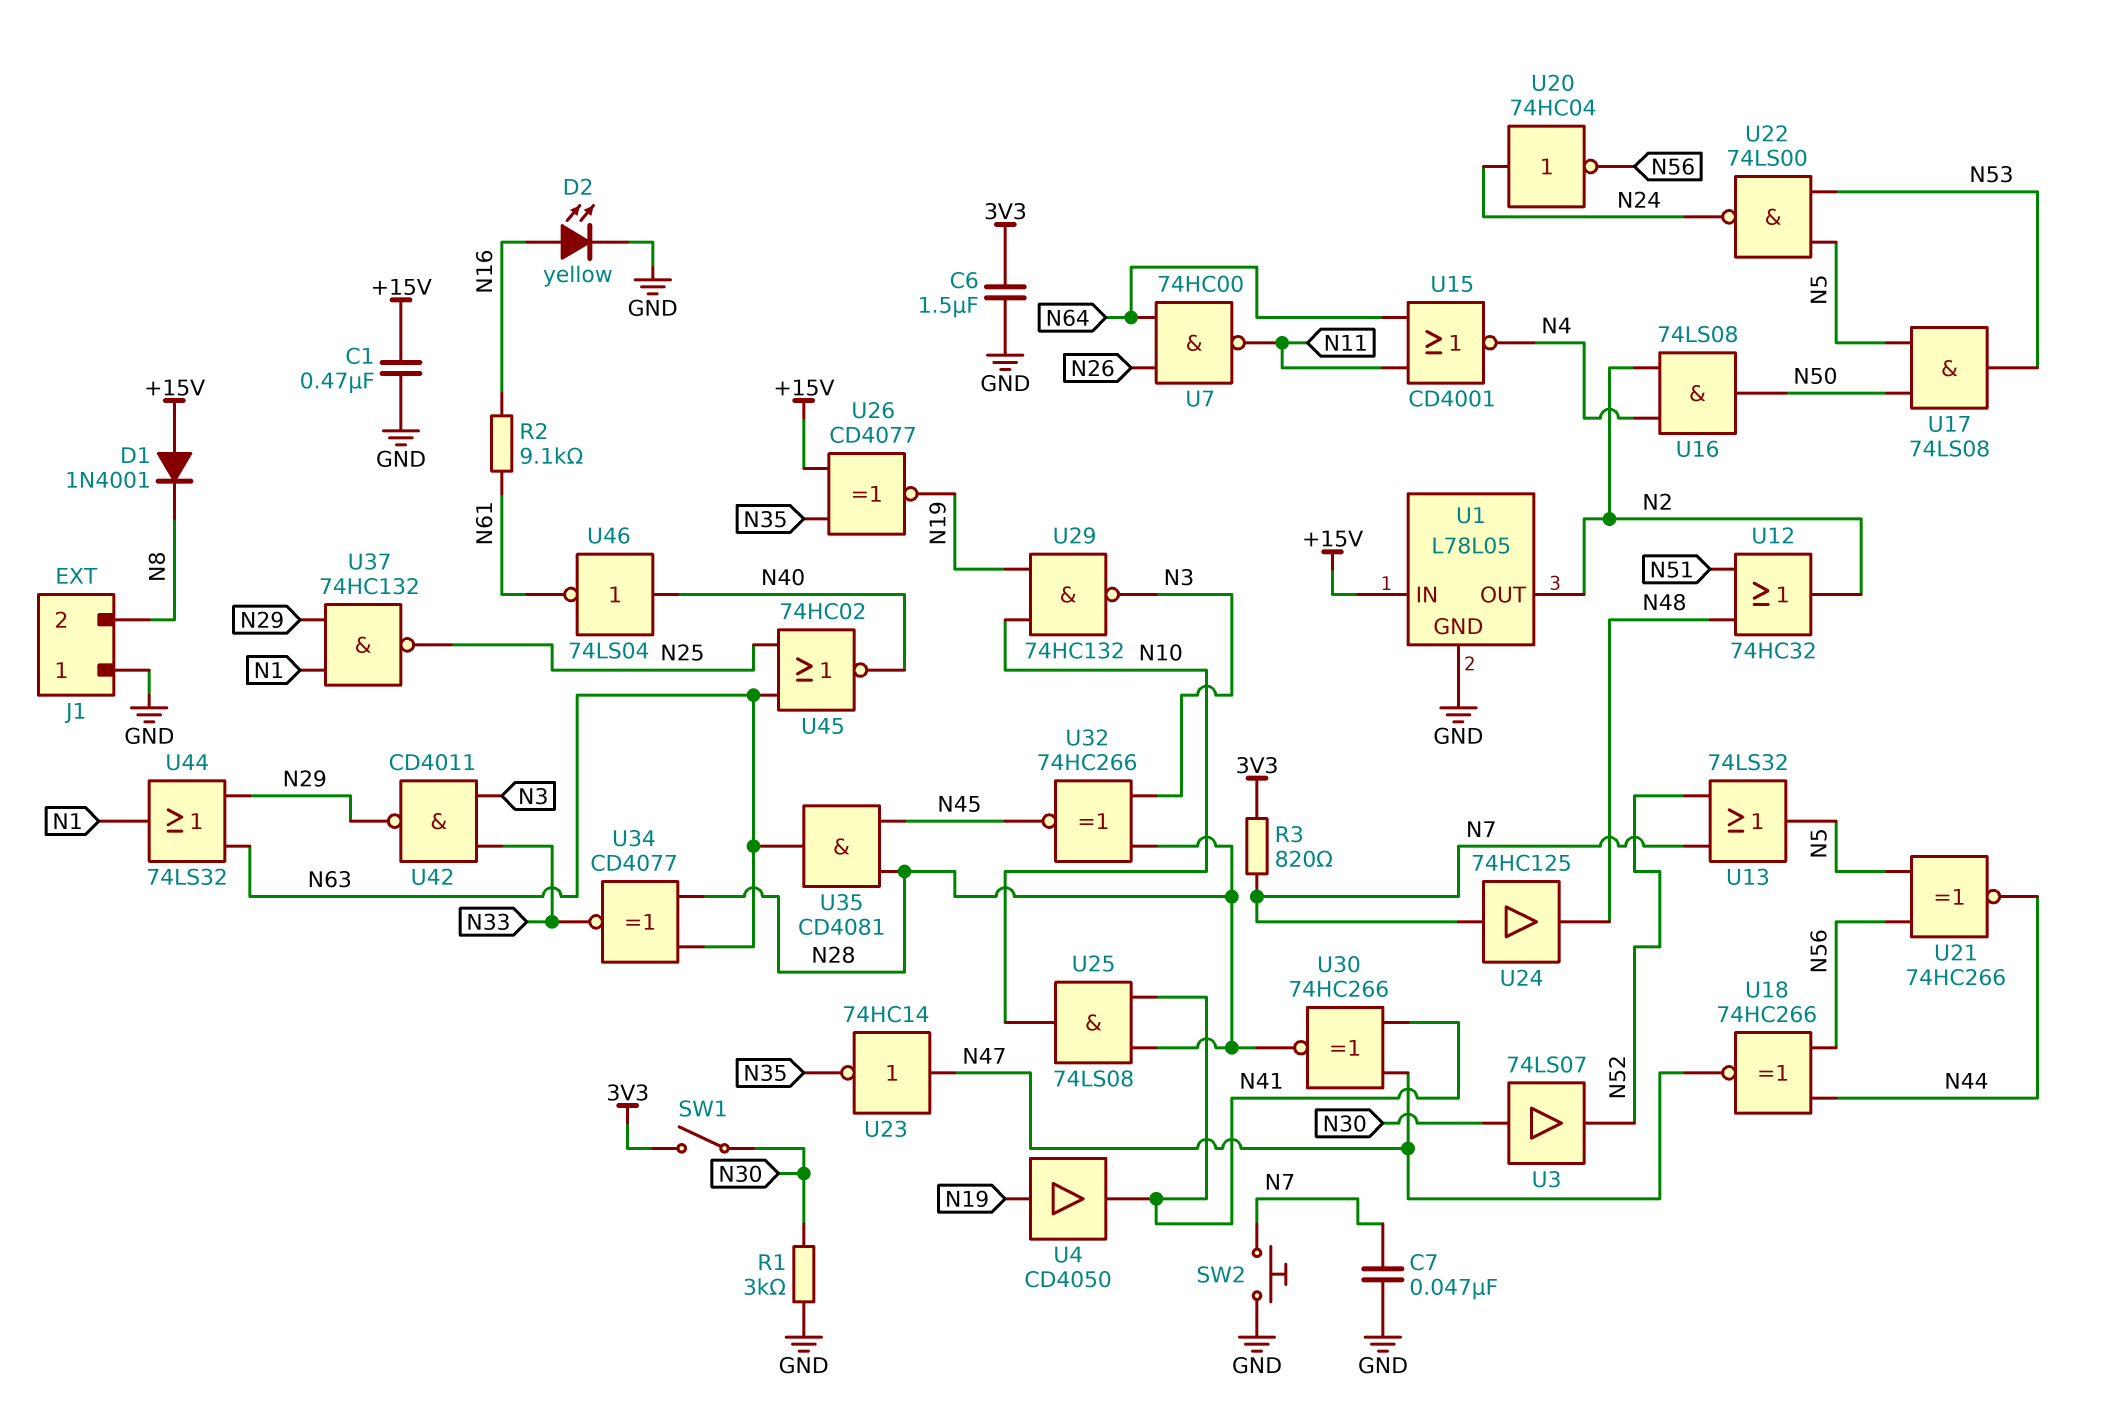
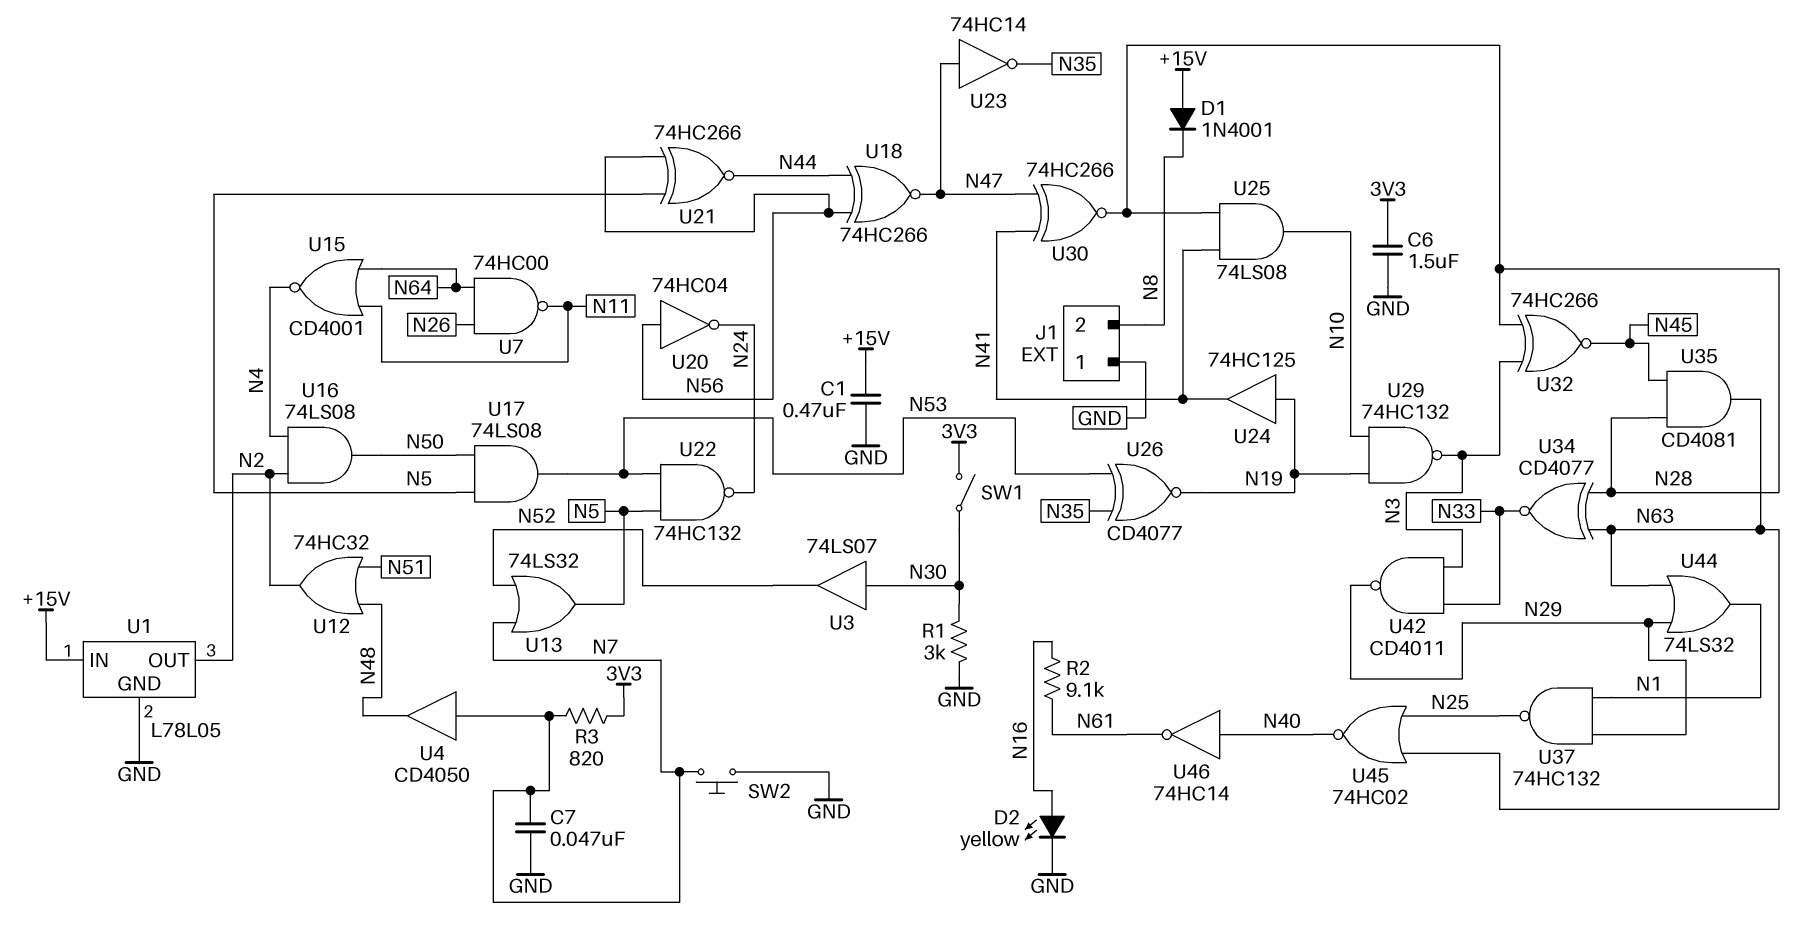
U4: buffer CD4050 (in N19, out N41) -> buffer CD4050 (in N7, out N48)
U20: NOT 74HC04 (in N24, out N56) -> NOT 74HC04 (in N56, out N24)
U22: NAND 74LS00 (in N5, in N53, out N24) -> NAND 74HC132 (in N5, in N53, out N24)
U24: buffer 74HC125 (in N7, out N48) -> buffer 74HC125 (in N19, out N41)
U26: XNOR CD4077 (in +15V, in N35, out N19) -> XNOR CD4077 (in N35, in N53, out N19)
U46: NOT 74LS04 (in N40, out N61) -> NOT 74HC14 (in N40, out N61)

